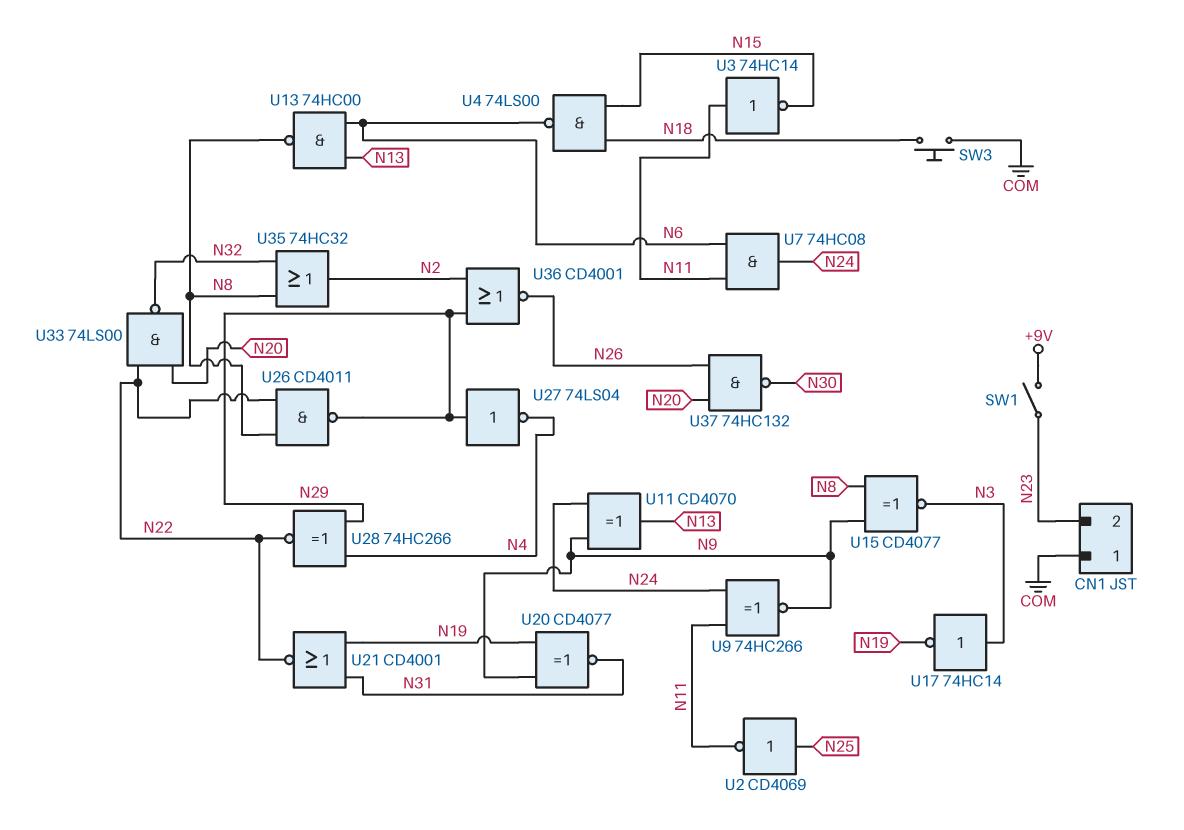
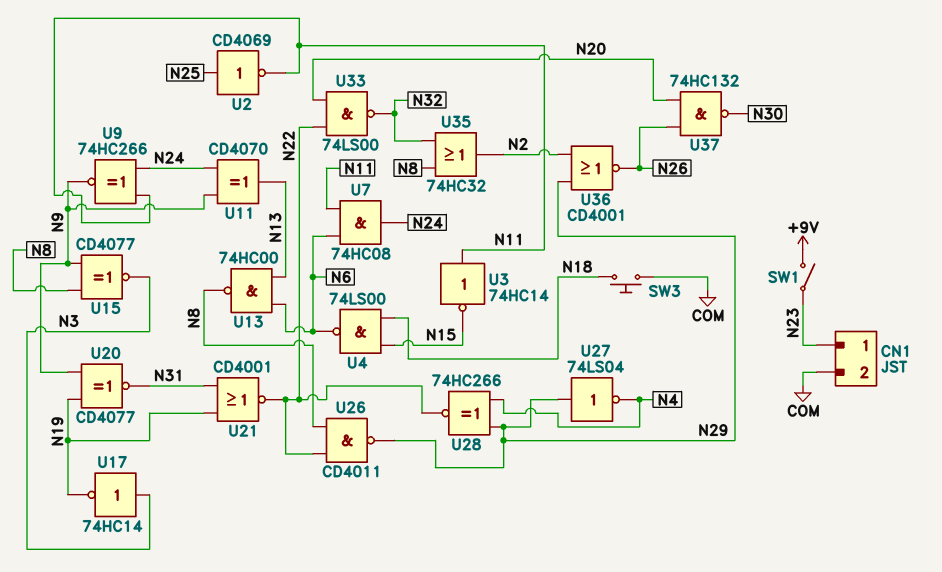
CN1 pin 1: COM -> N23
CN1 pin 2: N23 -> COM

